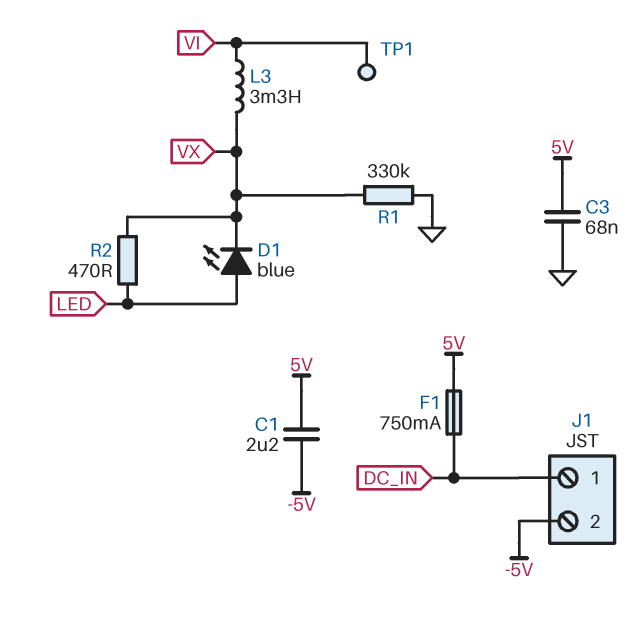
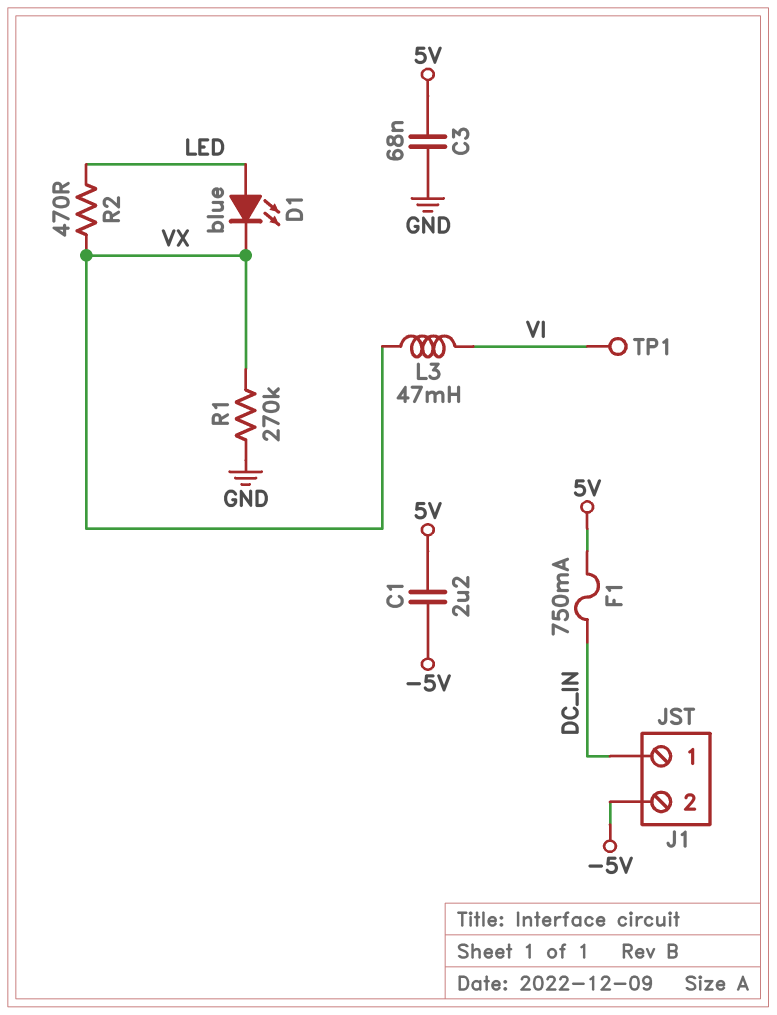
L3: 3.3mH (VI, VX) -> 47mH (VI, VX)
R1: 330k (GND, VX) -> 270k (GND, VX)

